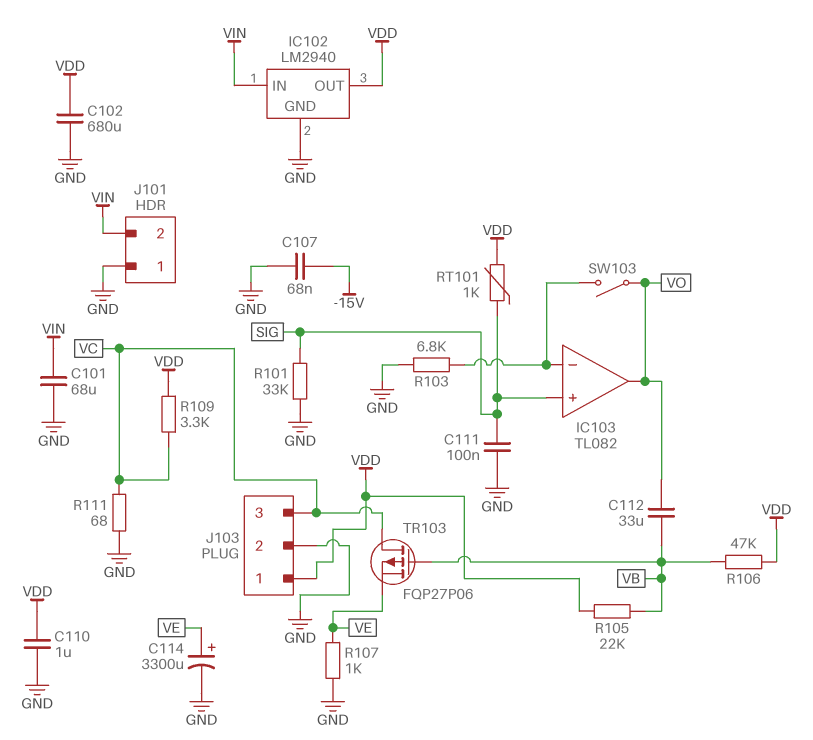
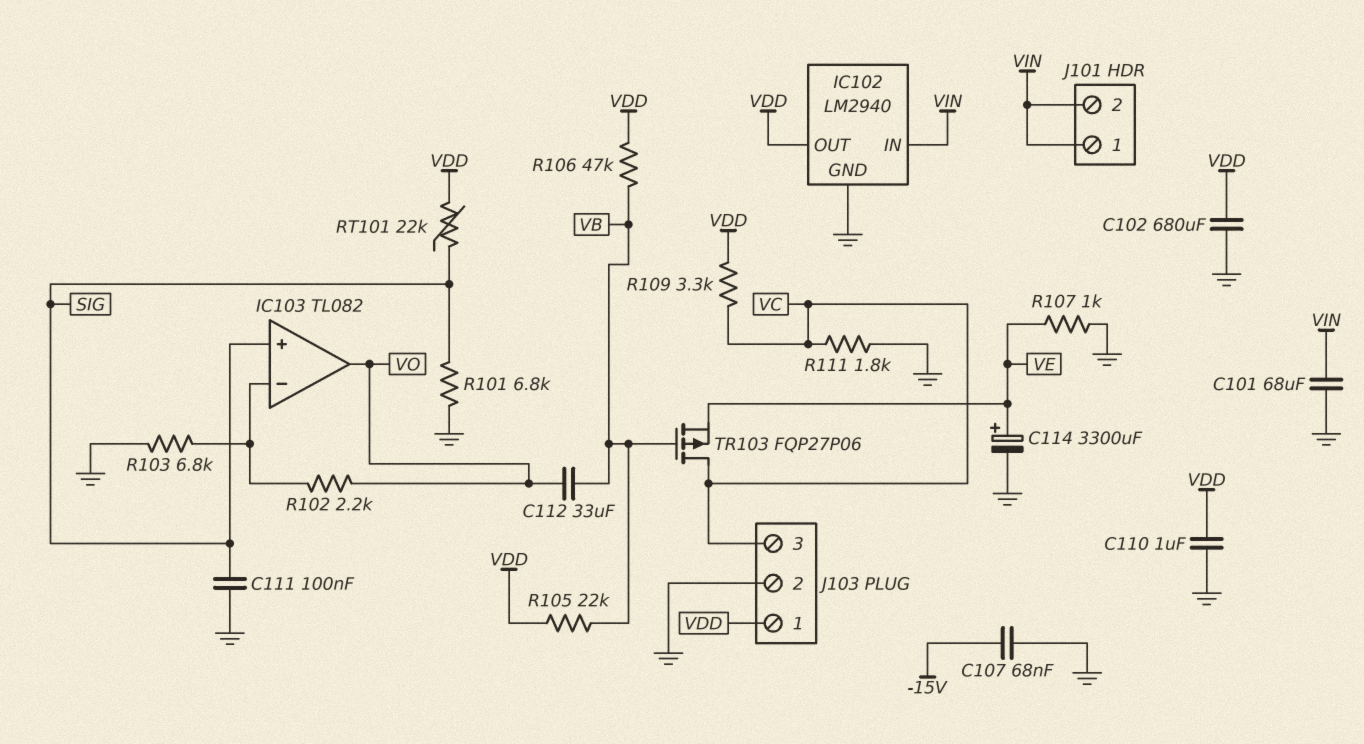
J101 pin 1: GND -> VIN
R101: 33k (GND, SIG) -> 6.8k (GND, SIG)
R102: none -> 2.2k (IC103/in-, VO)
R111: 68 (GND, VC) -> 1.8k (GND, VC)
RT101: 1k (SIG, VDD) -> 22k (SIG, VDD)
SW103: switch (IC103/in-, VO) -> none

